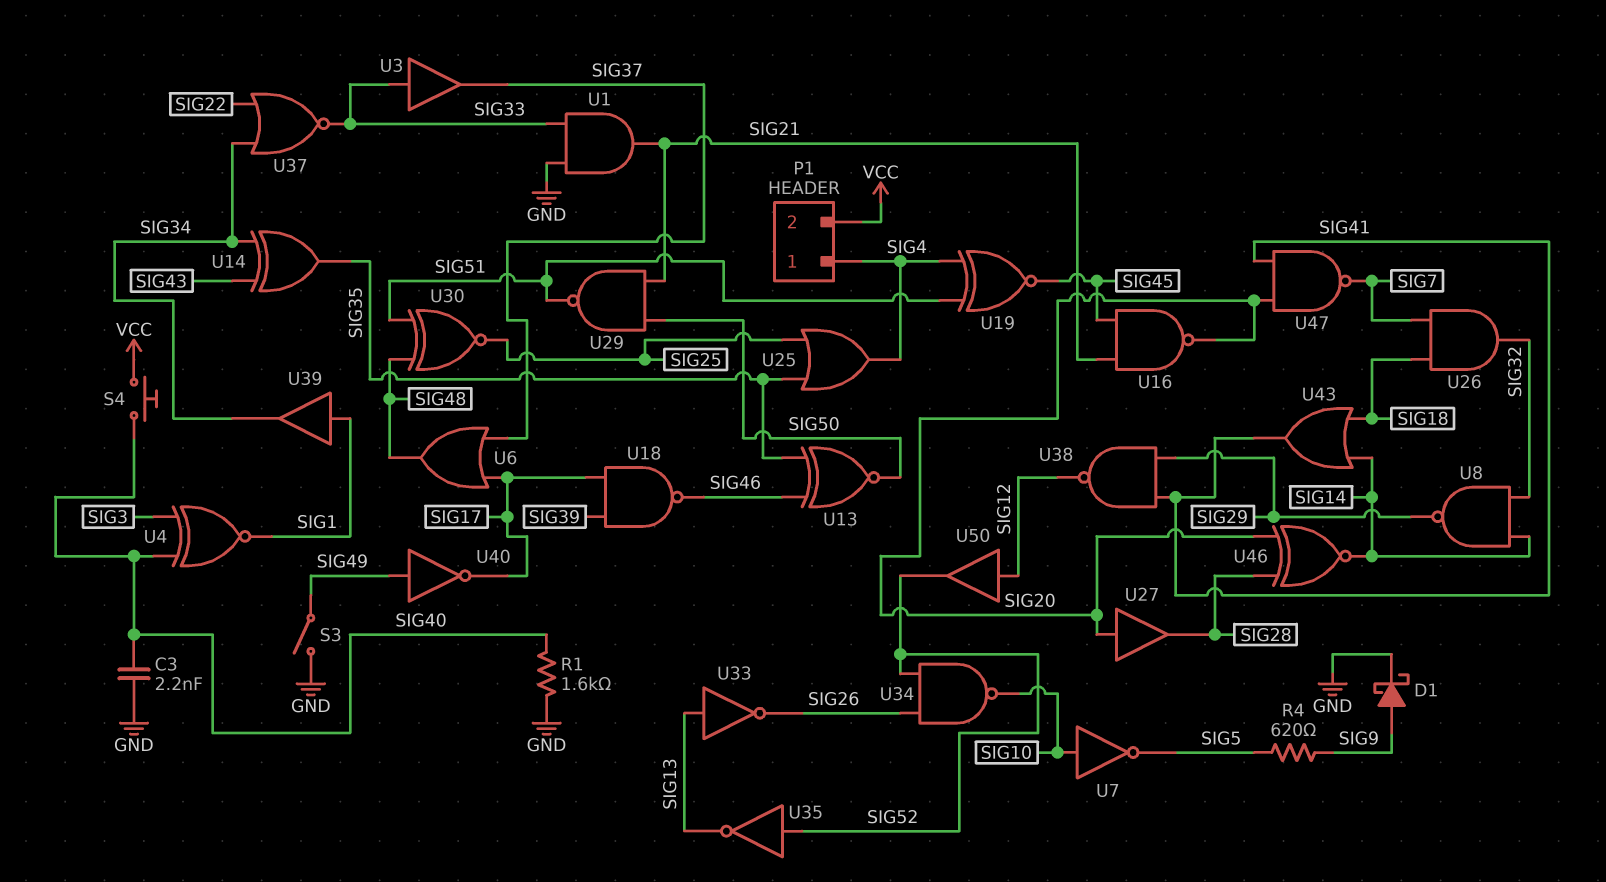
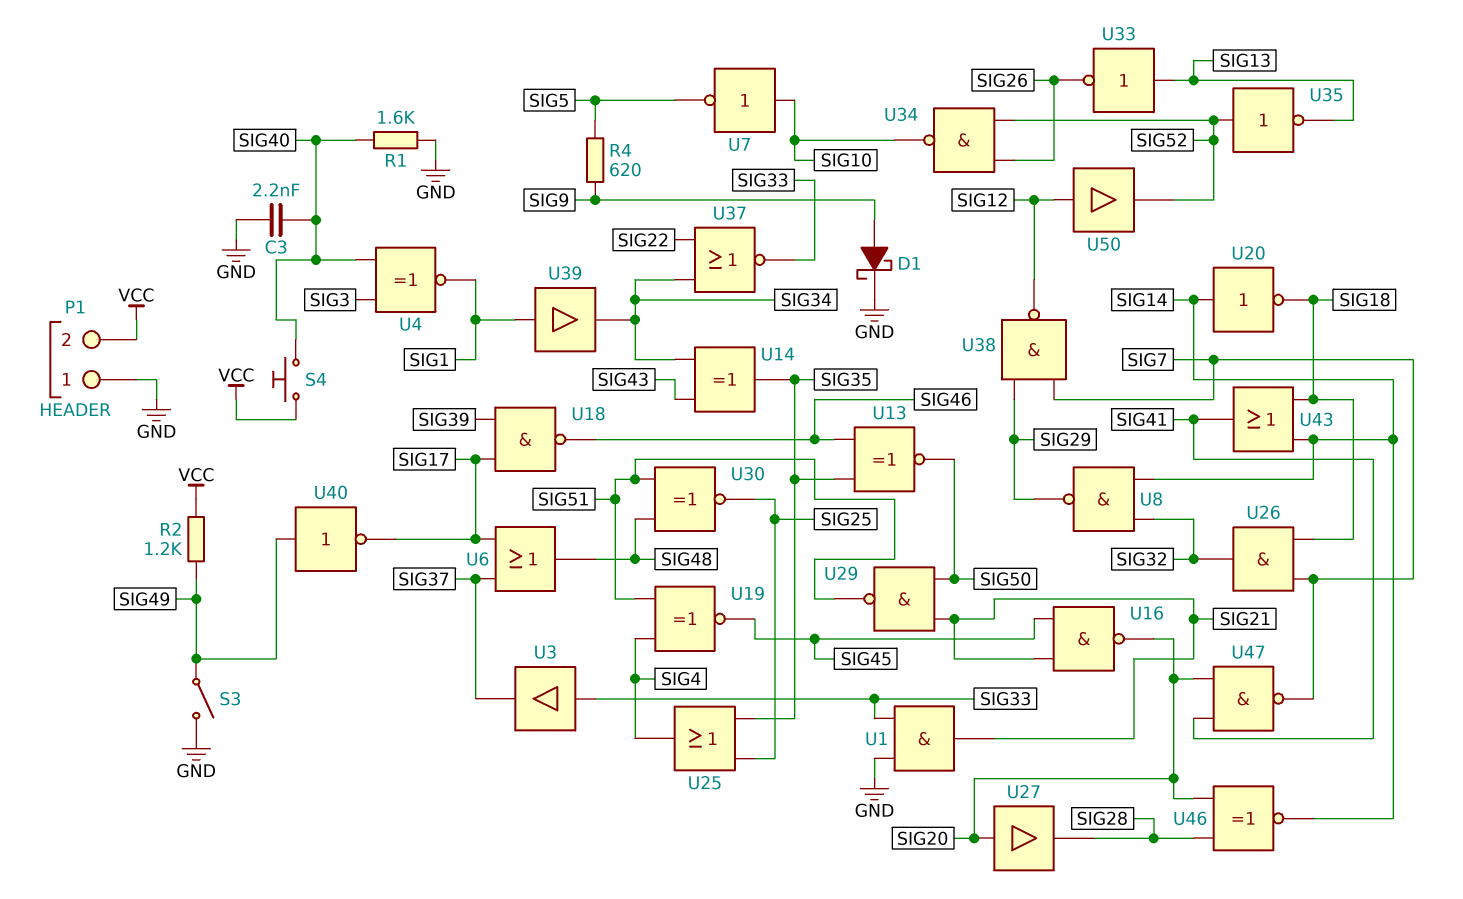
P1 pin 1: SIG4 -> GND
R2: none -> 1.2k (SIG49, VCC)
U20: none -> NOT (in SIG14, out SIG18)
U38: NAND (in SIG29, in SIG41, out SIG12) -> NAND (in SIG7, in SIG29, out SIG12)

